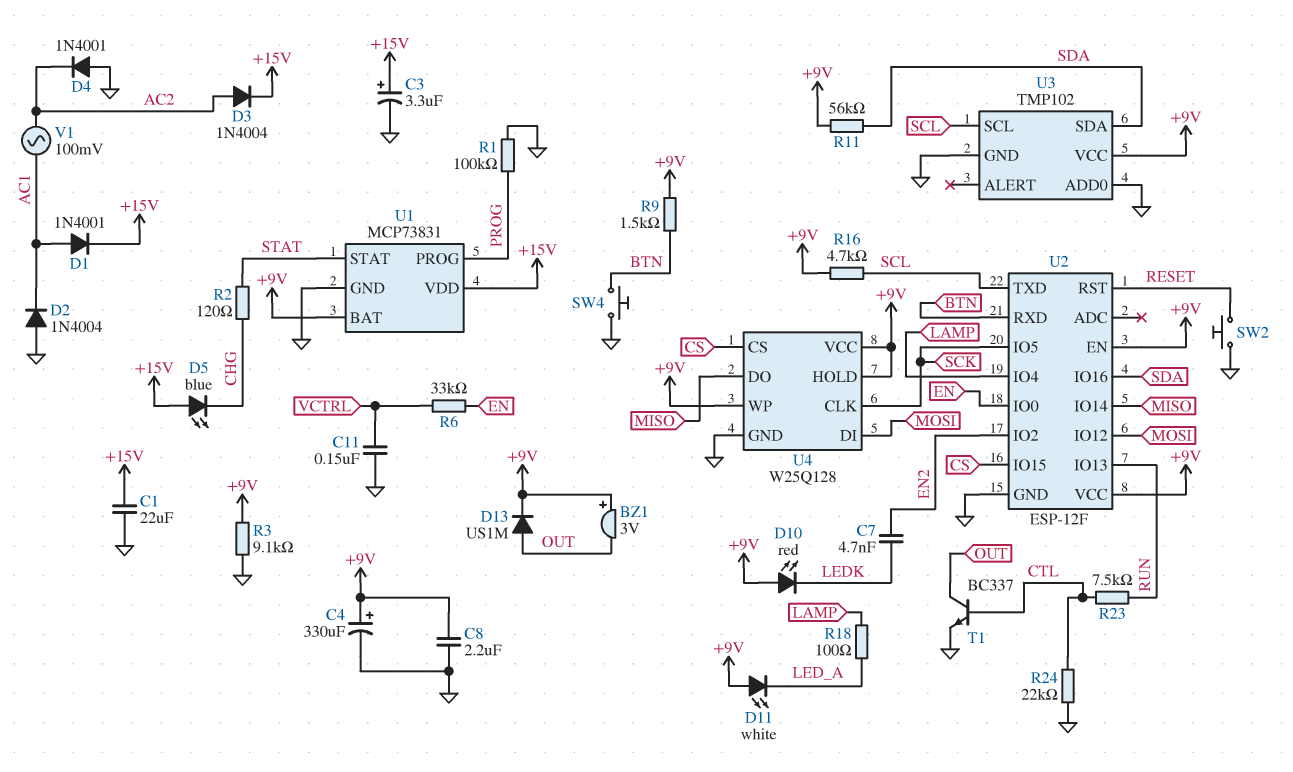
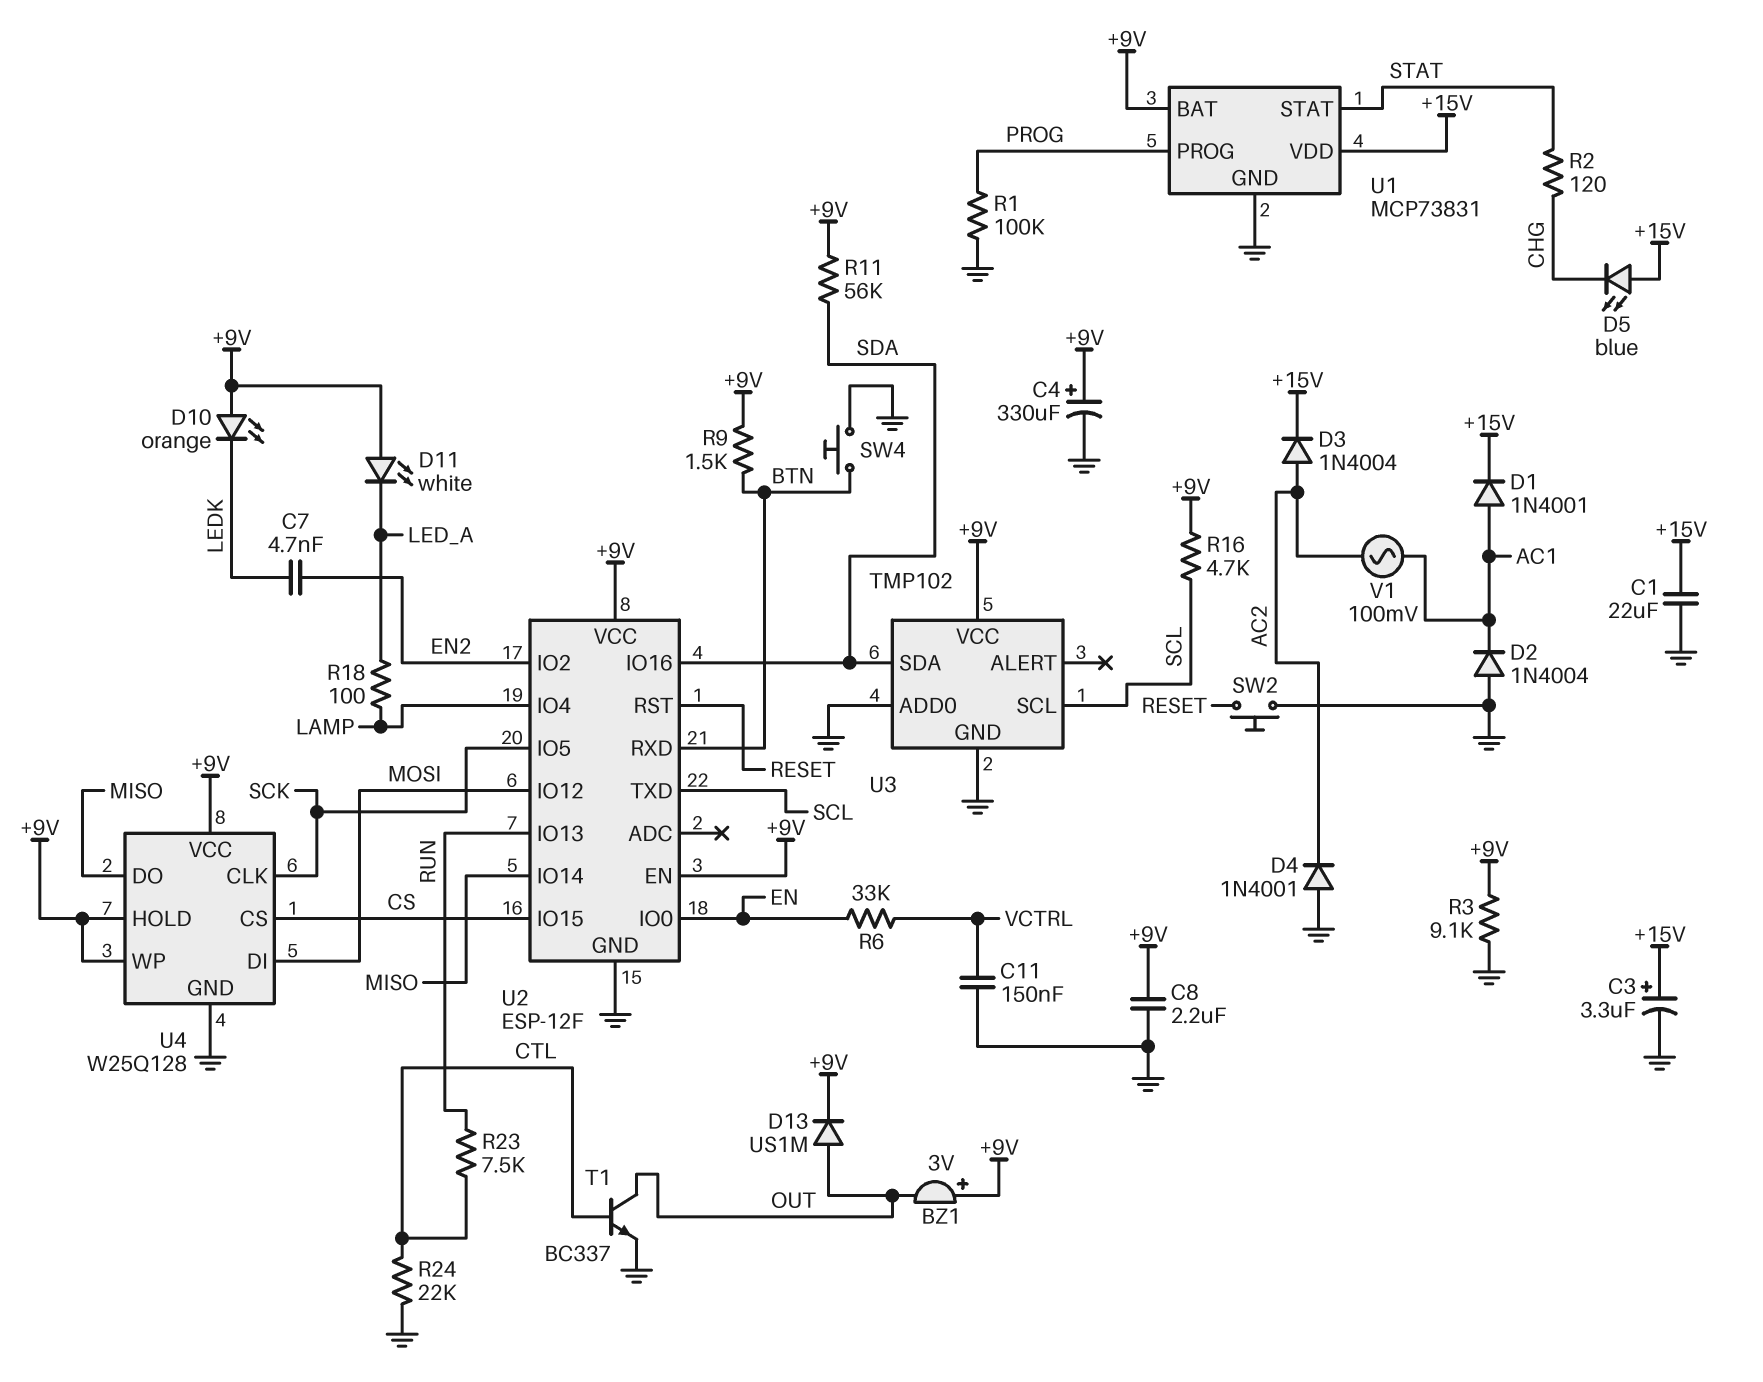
D10: LED red (A +9V, K LEDK) -> LED orange (A +9V, K LEDK)

